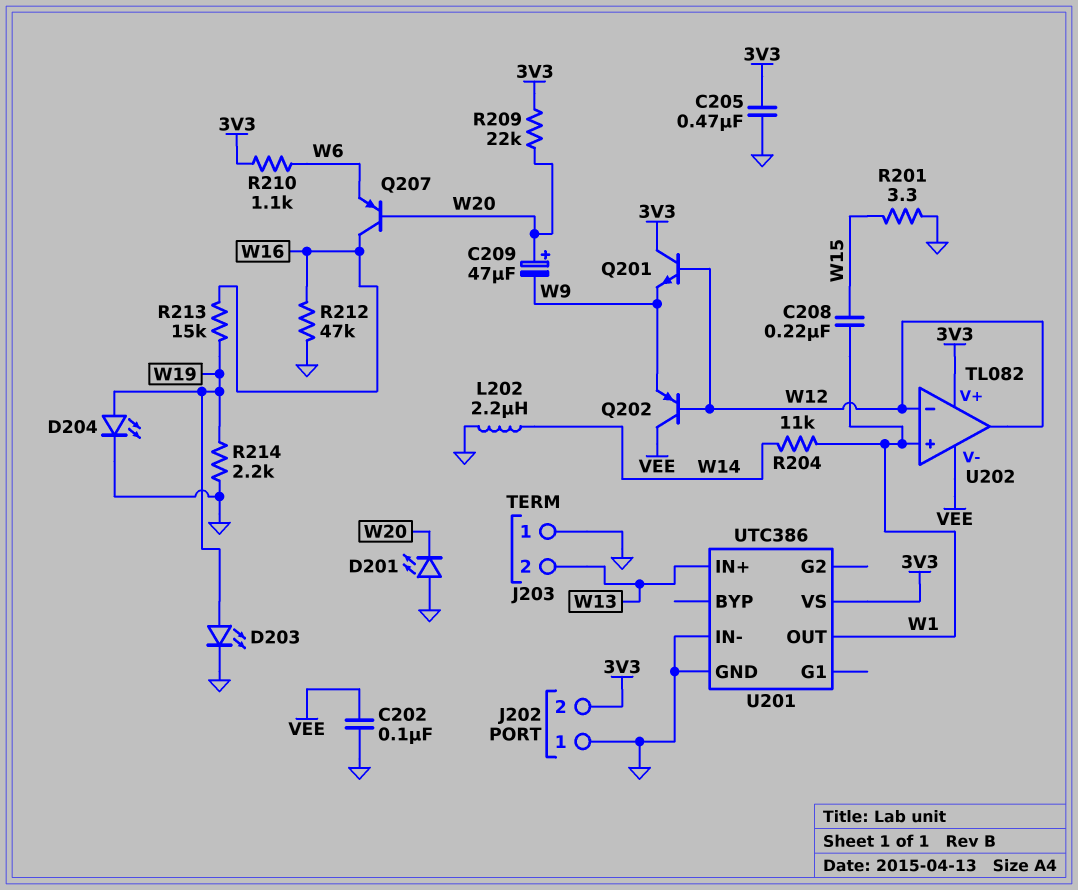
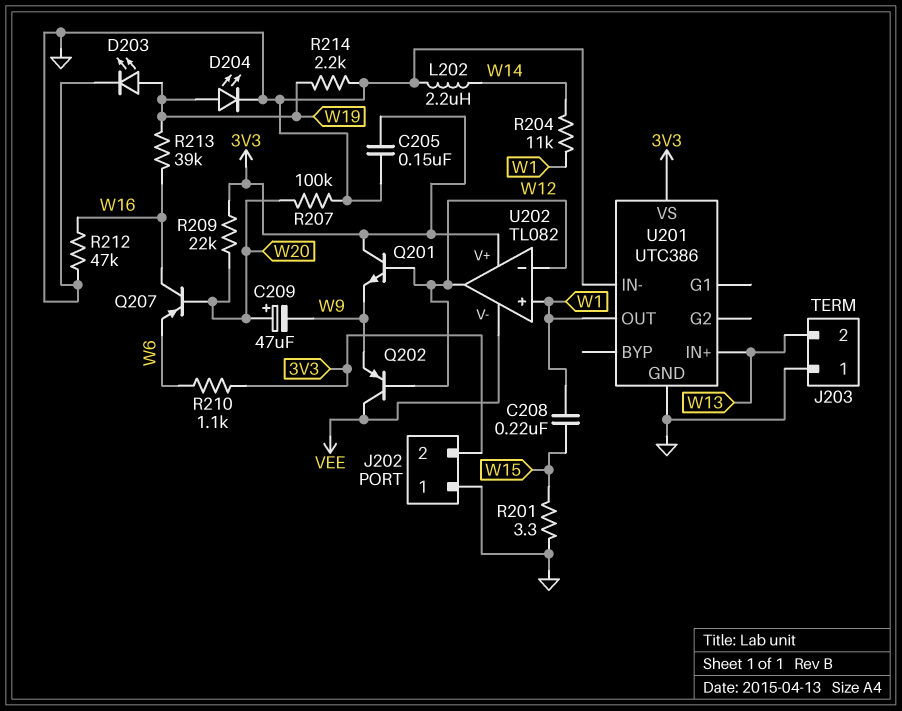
C202: 100nF (GND, VEE) -> none
C205: 470nF (3V3, GND) -> 150nF (3V3, GND)
D201: LED (A GND, K W20) -> none
R207: none -> 100k (GND, W20)
R213: 15k (W16, W19) -> 39k (W16, W19)

